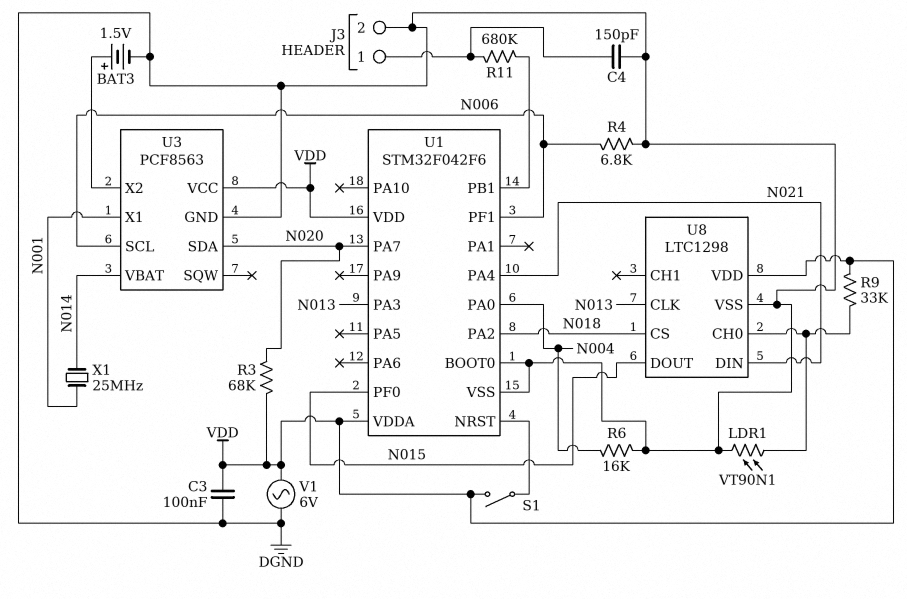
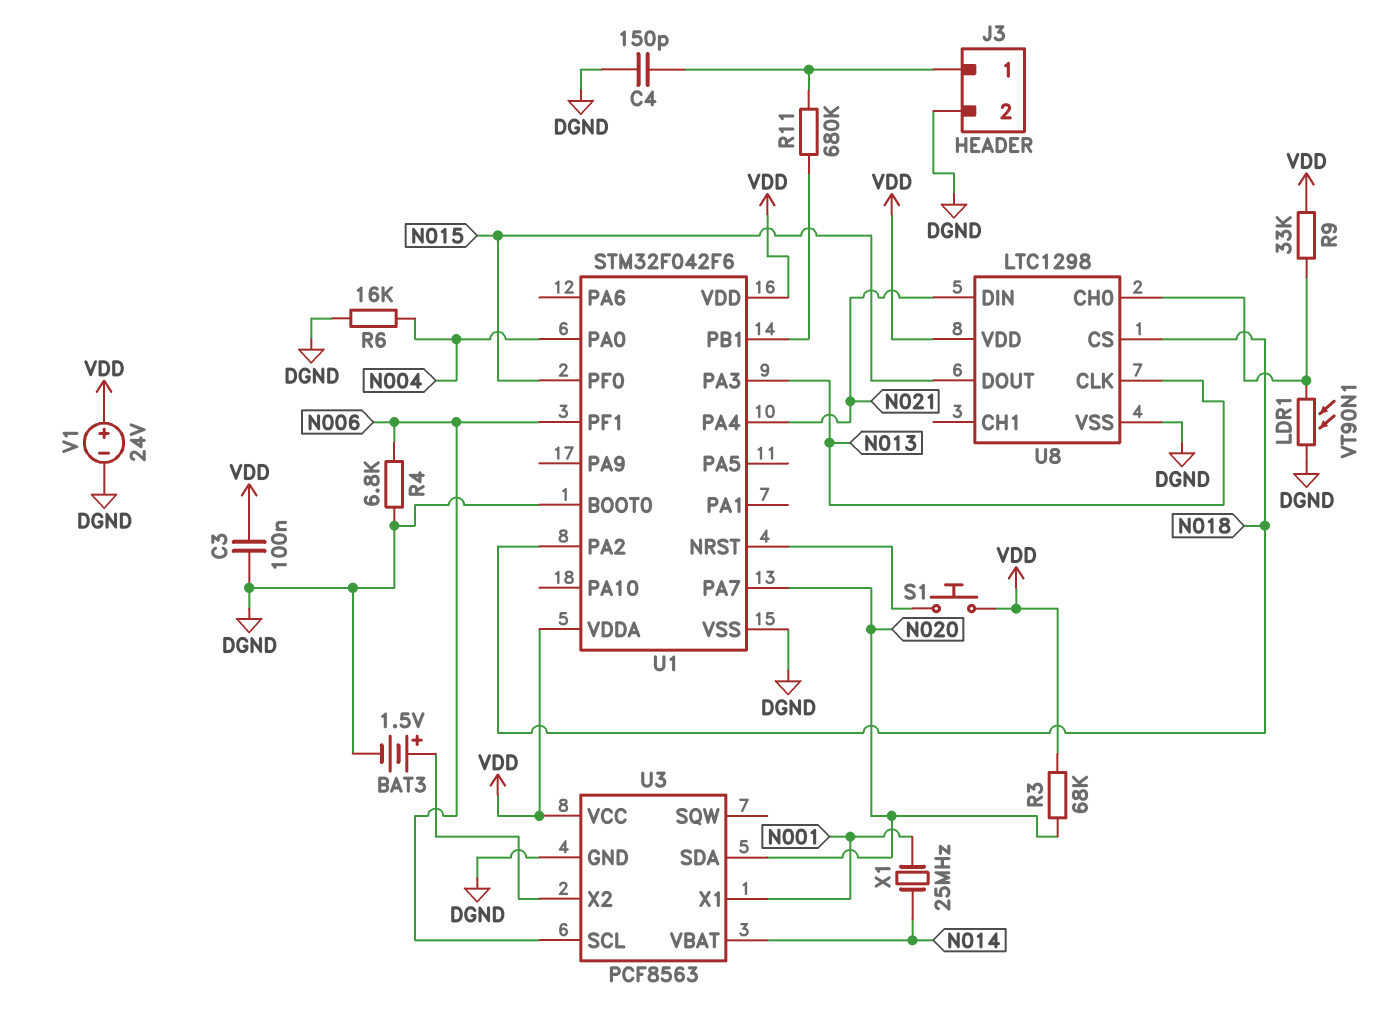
S1: switch (U1/NRST, VDD) -> button (U1/NRST, VDD)
V1: AC 6V (DGND, VDD) -> 24V (plus VDD, minus DGND)

